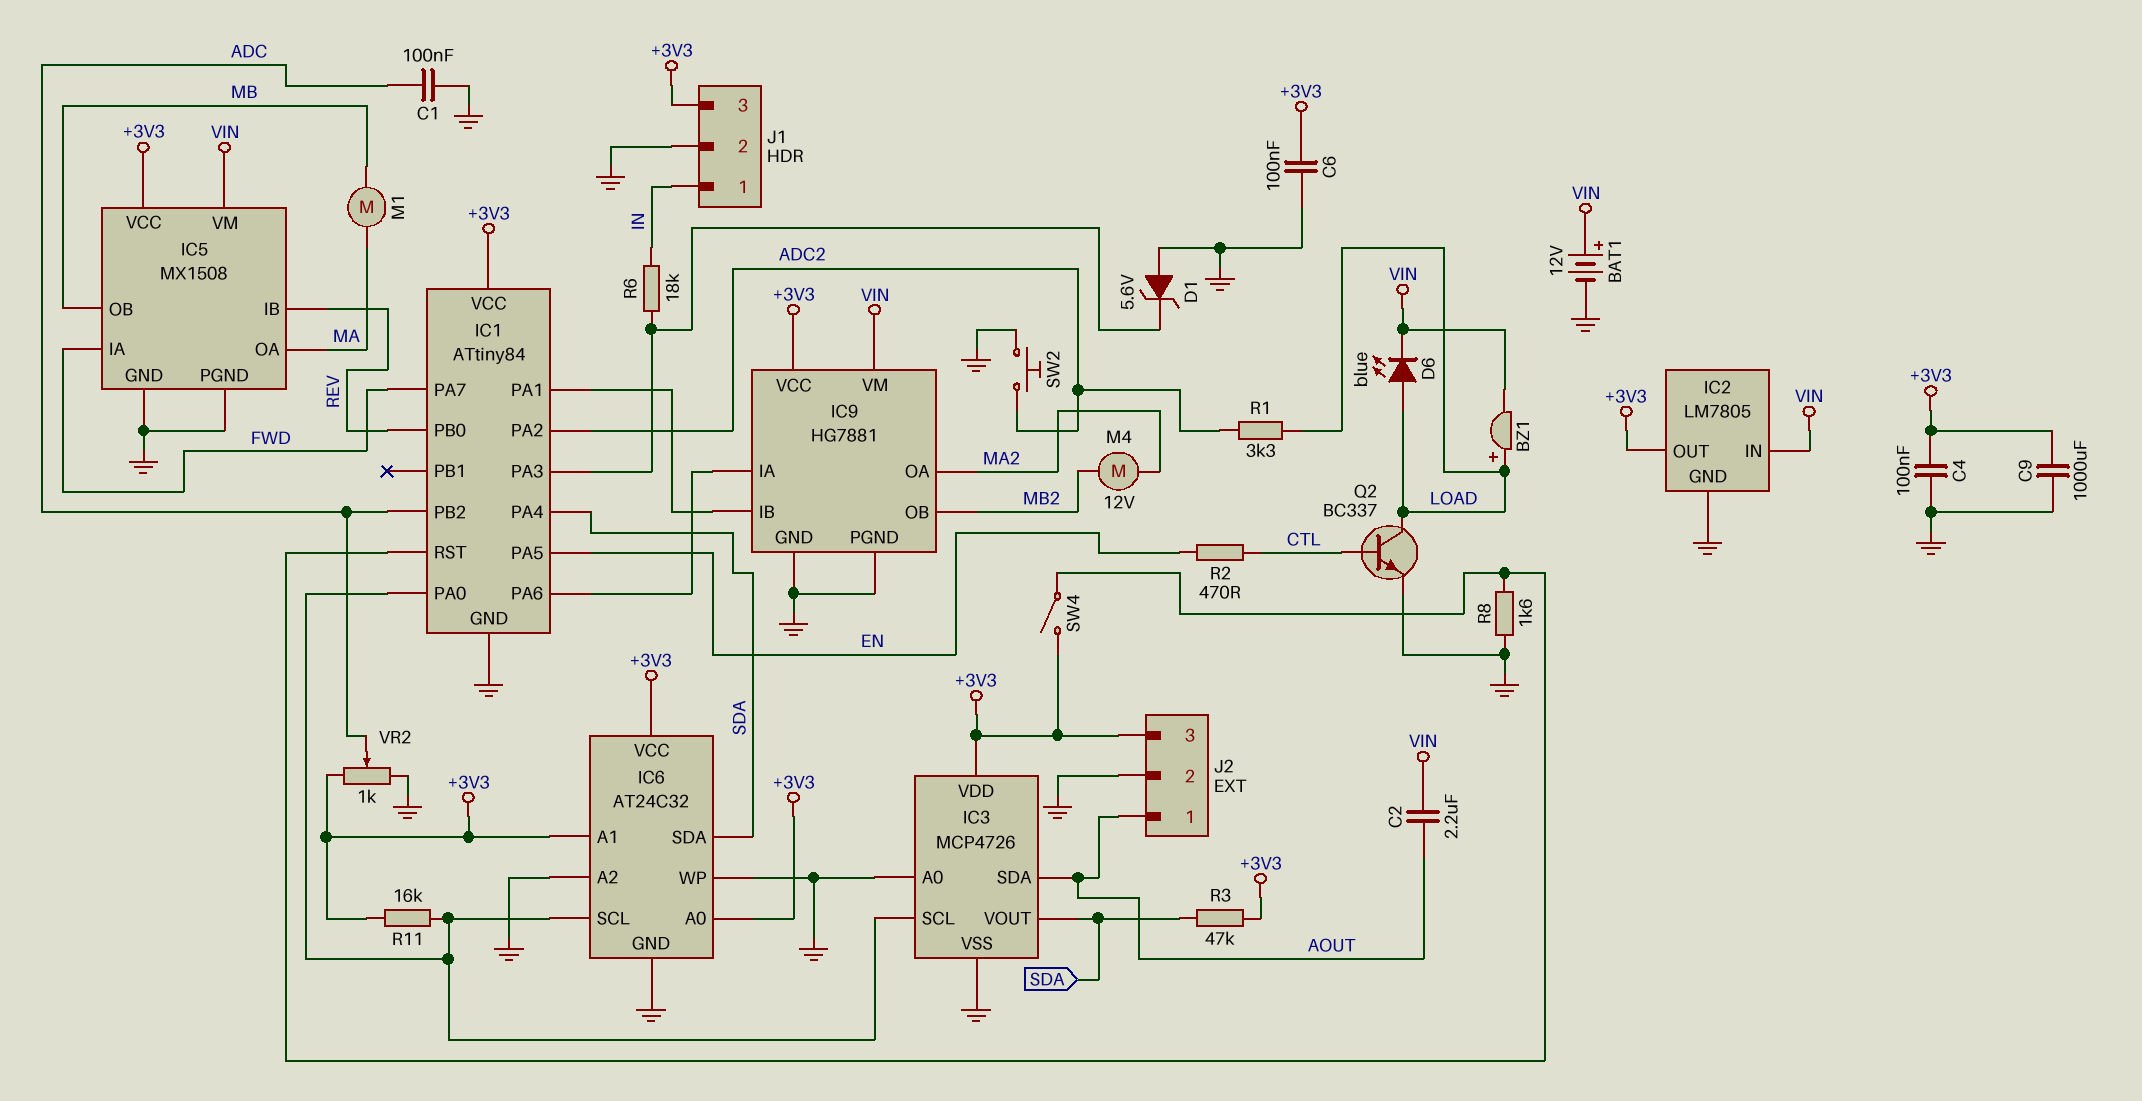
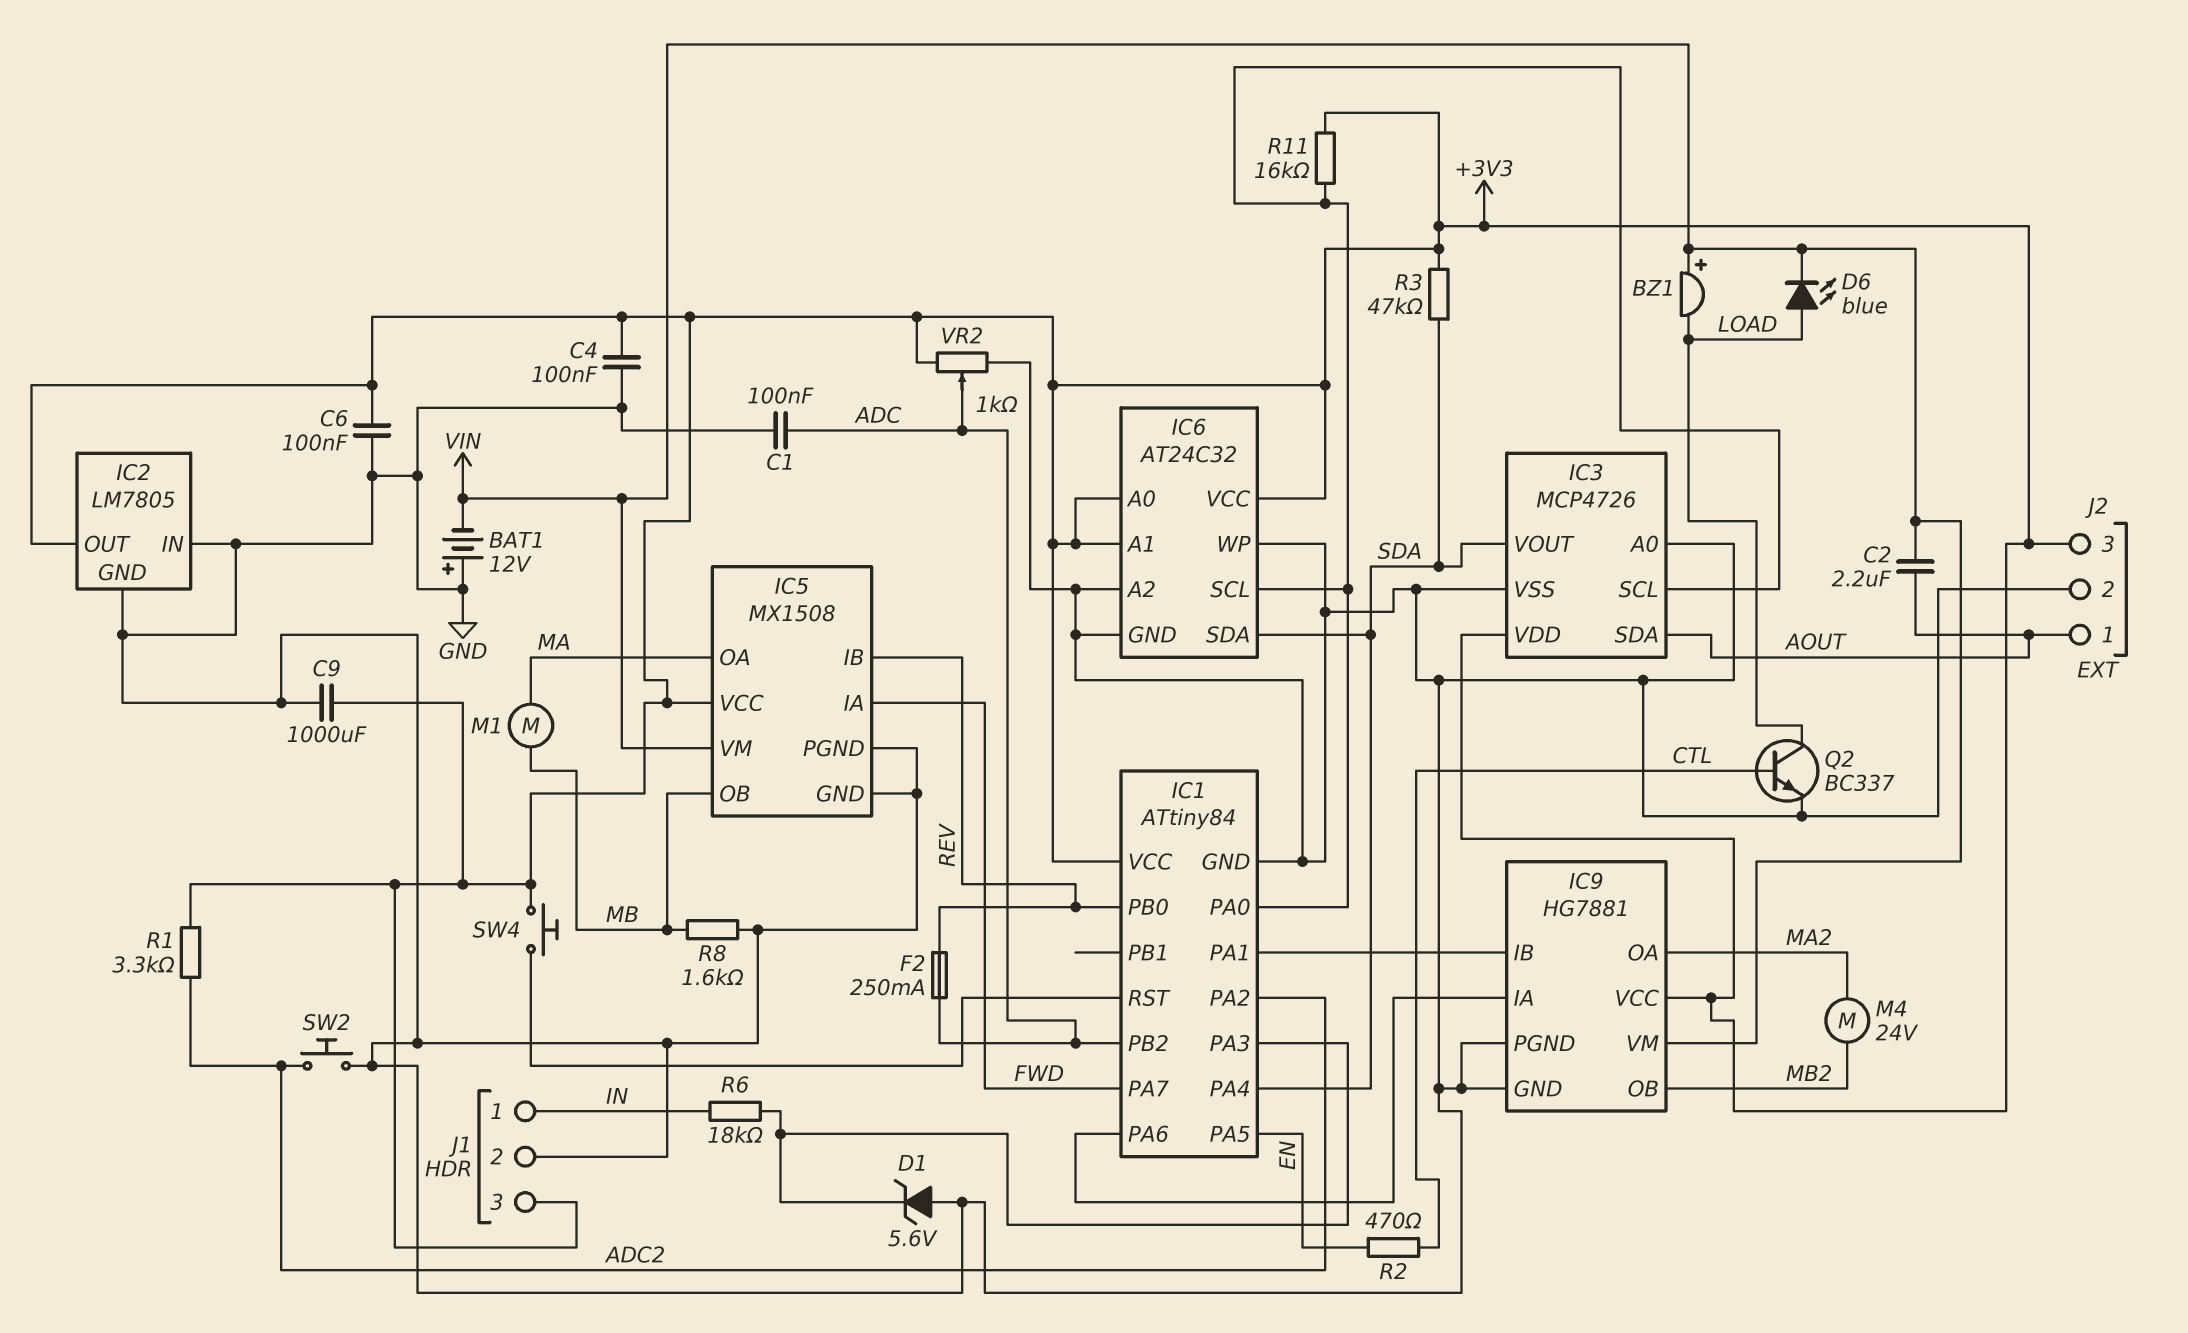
BAT1: 12V (plus VIN, minus GND) -> 12V (plus GND, minus VIN)
BZ1: buzzer (plus LOAD, minus VIN) -> buzzer (plus VIN, minus LOAD)
F2: none -> 250mA (ADC, REV)
IC2 pin IN: VIN -> GND
M4: motor 12V (MA2, MB2) -> motor 24V (MA2, MB2)
R1: 3.3k (ADC2, LOAD) -> 3.3k (+3V3, ADC2)
R8: 1.6k (GND, IC1/RST) -> 1.6k (GND, MB)
SW4: switch (+3V3, IC1/RST) -> button (+3V3, IC1/RST)

